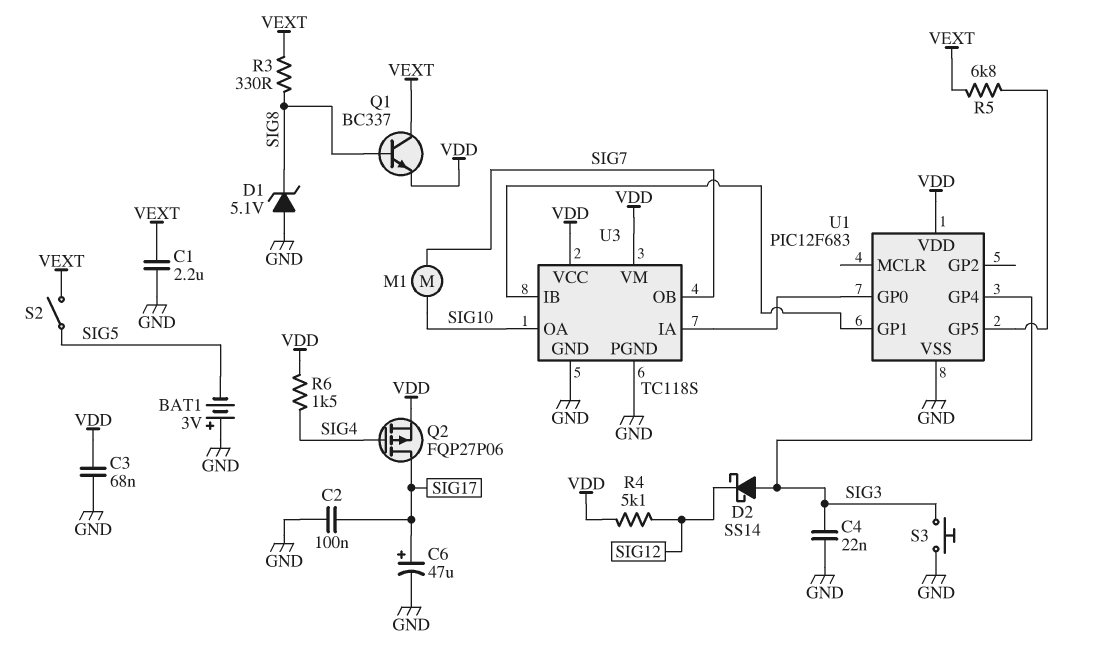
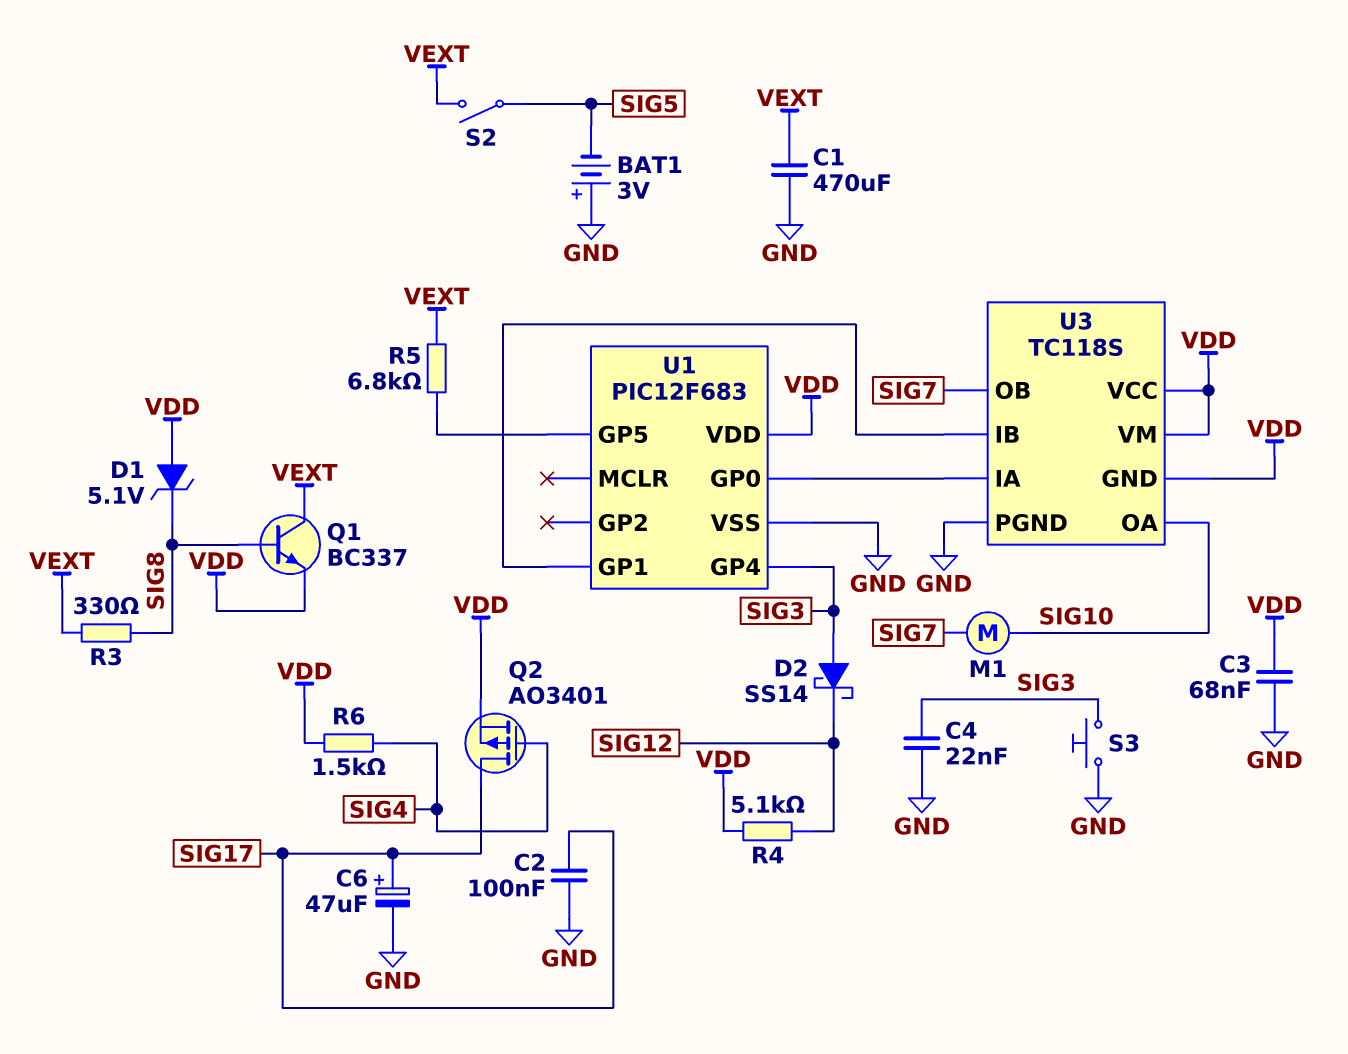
C1: 2.2uF (GND, VEXT) -> 470uF (GND, VEXT)
D1: zener 5.1V (A GND, K SIG8) -> zener 5.1V (A VDD, K SIG8)
Q2: PMOS FQP27P06 (G SIG4, D SIG17, S VDD) -> PMOS AO3401 (G SIG4, D SIG17, S VDD)
U3 pin GND: GND -> VDD

